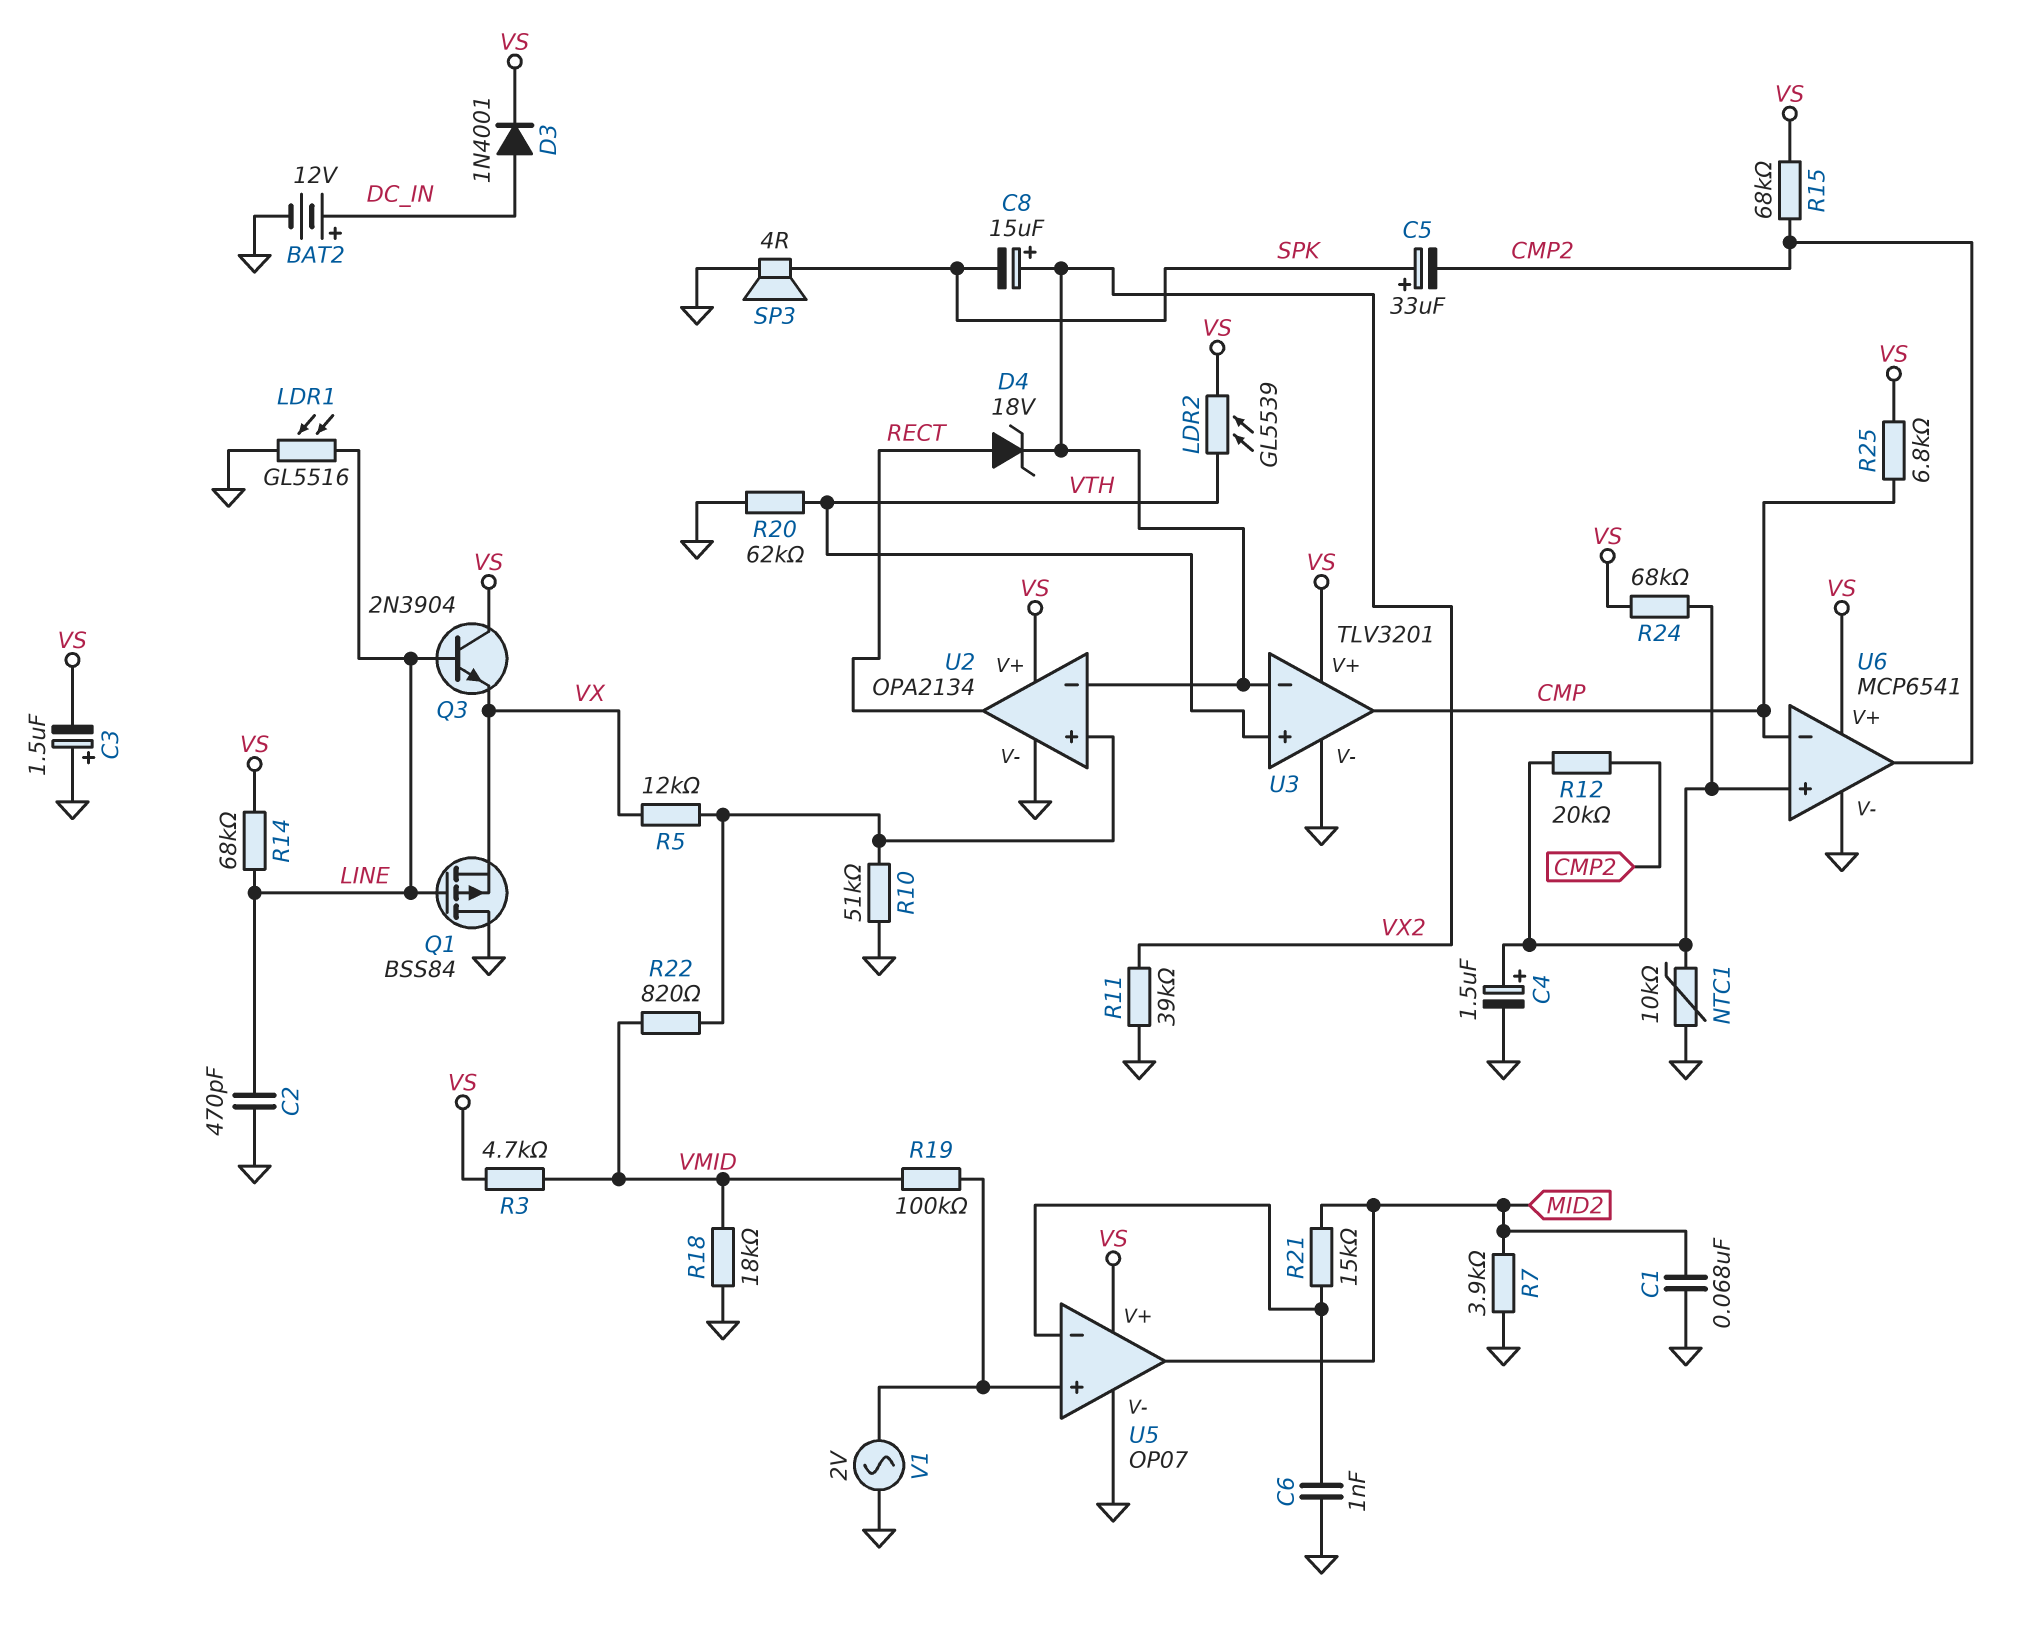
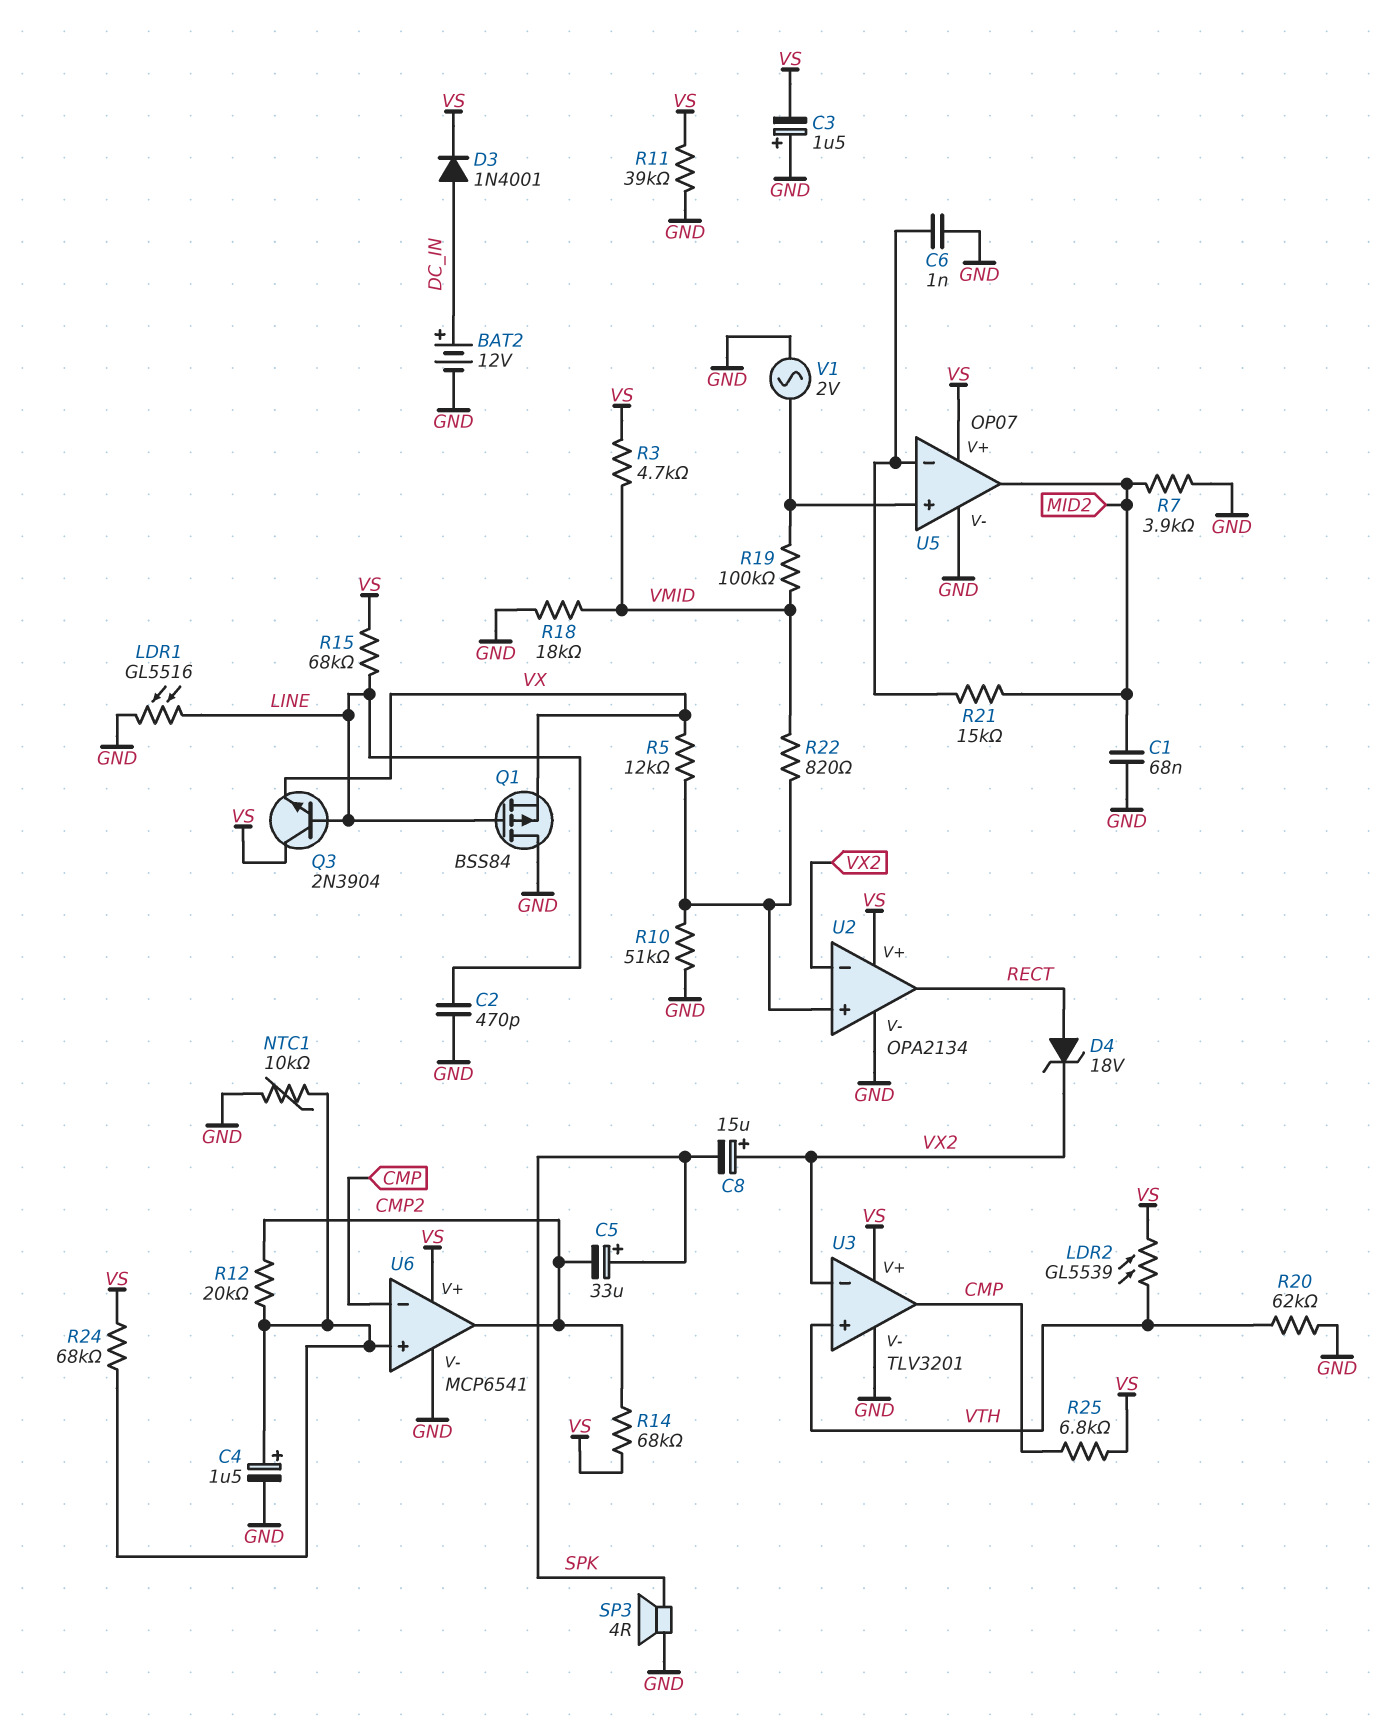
R11: 39k (GND, VX2) -> 39k (GND, VS)
R14: 68k (LINE, VS) -> 68k (CMP2, VS)
R15: 68k (CMP2, VS) -> 68k (LINE, VS)

